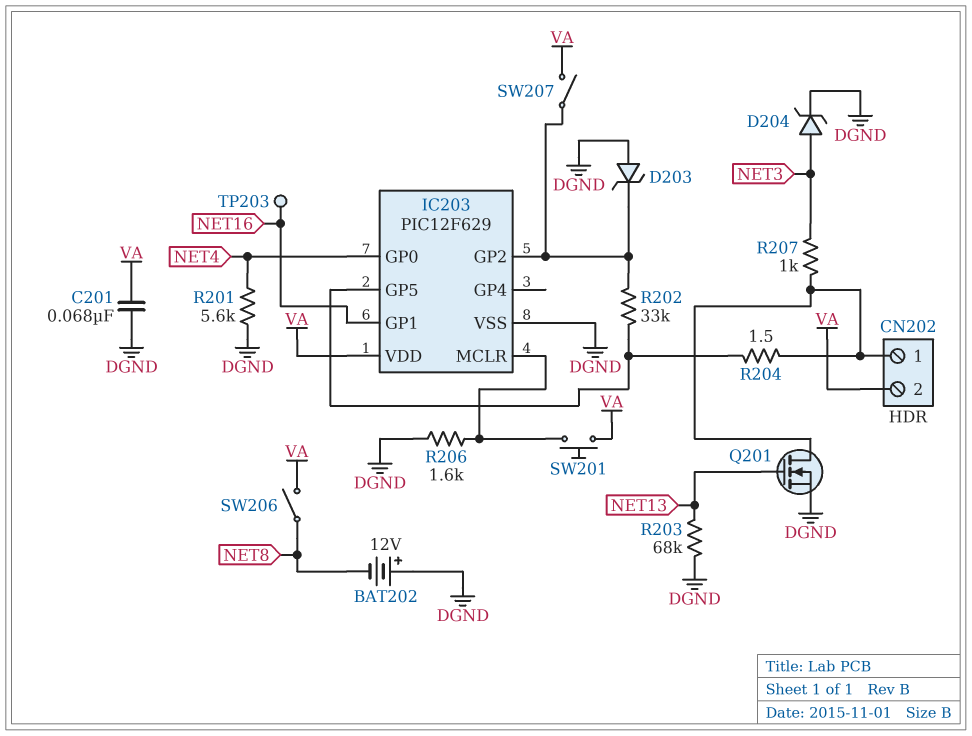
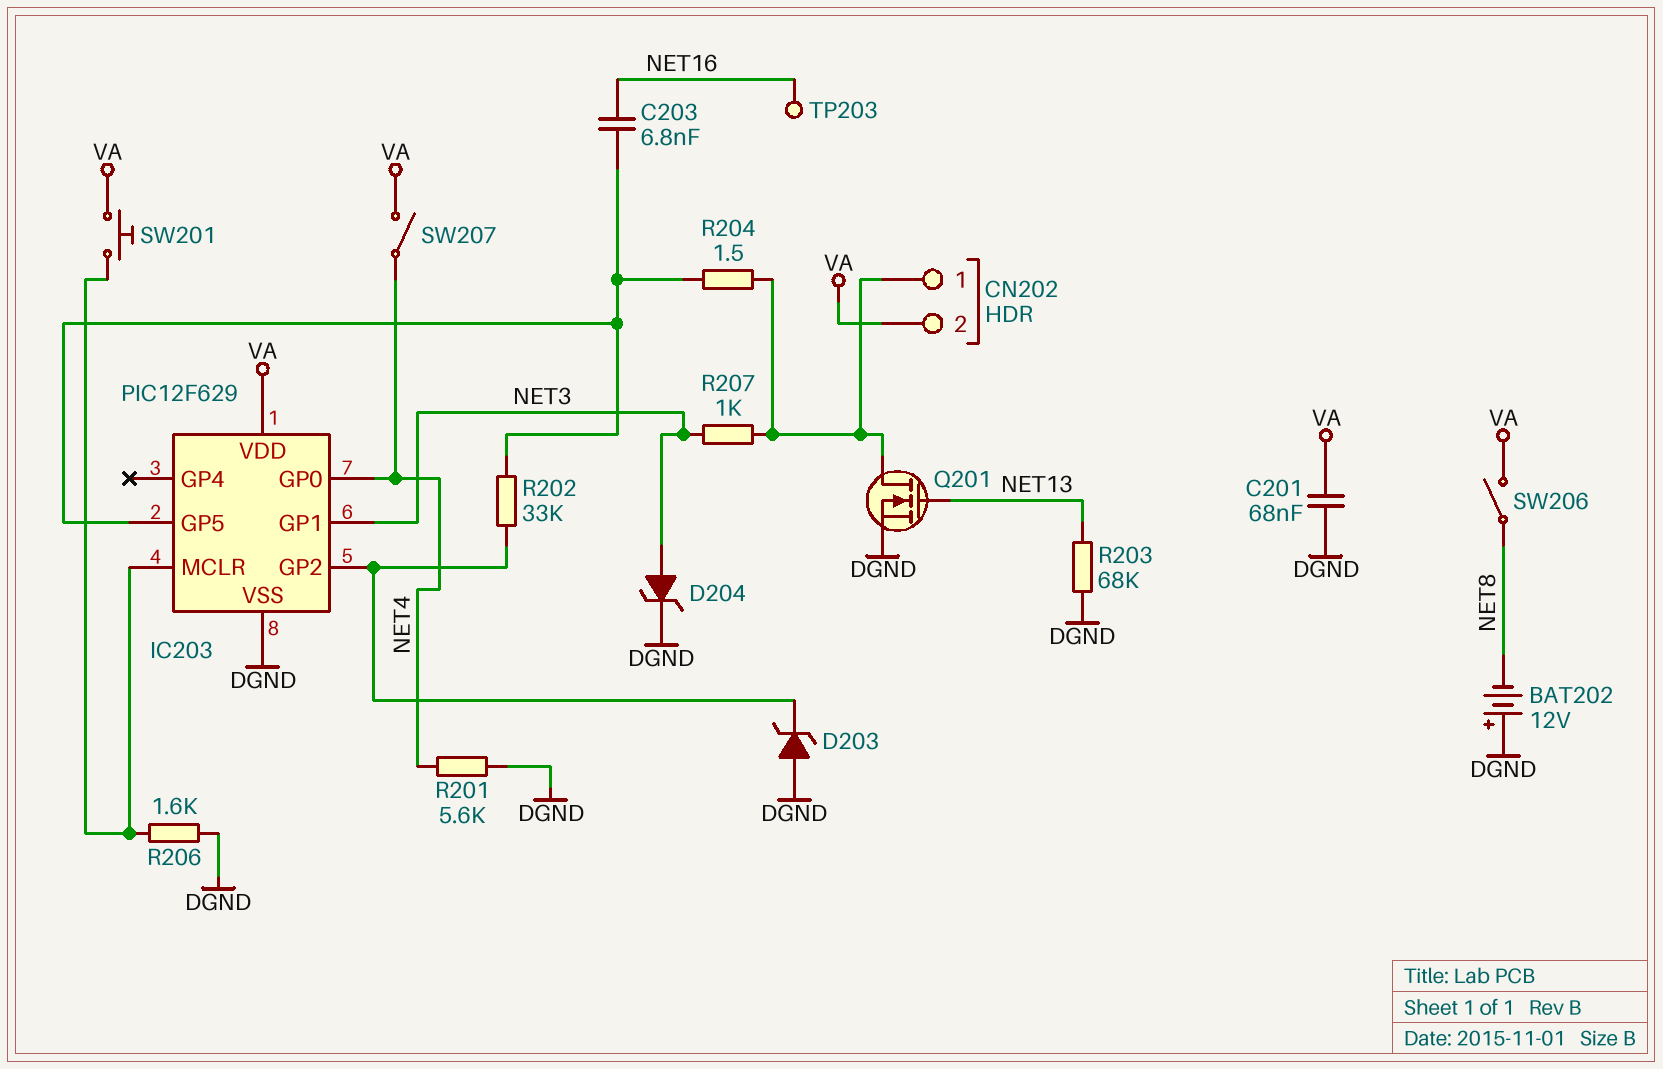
C203: none -> 6.8nF (IC203/GP5, NET16)
IC203 pin GP1: NET16 -> NET3
SW207: switch (IC203/GP2, VA) -> switch (NET4, VA)

